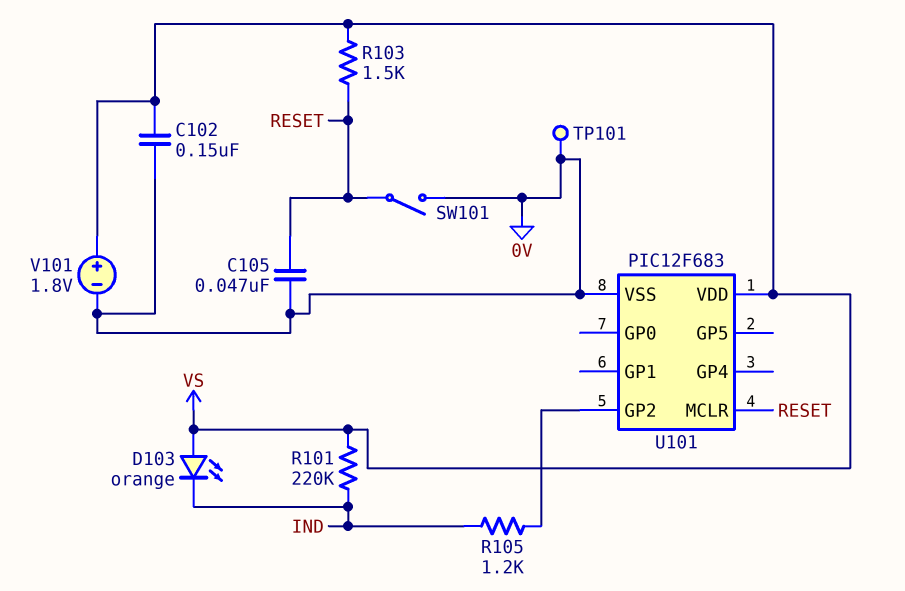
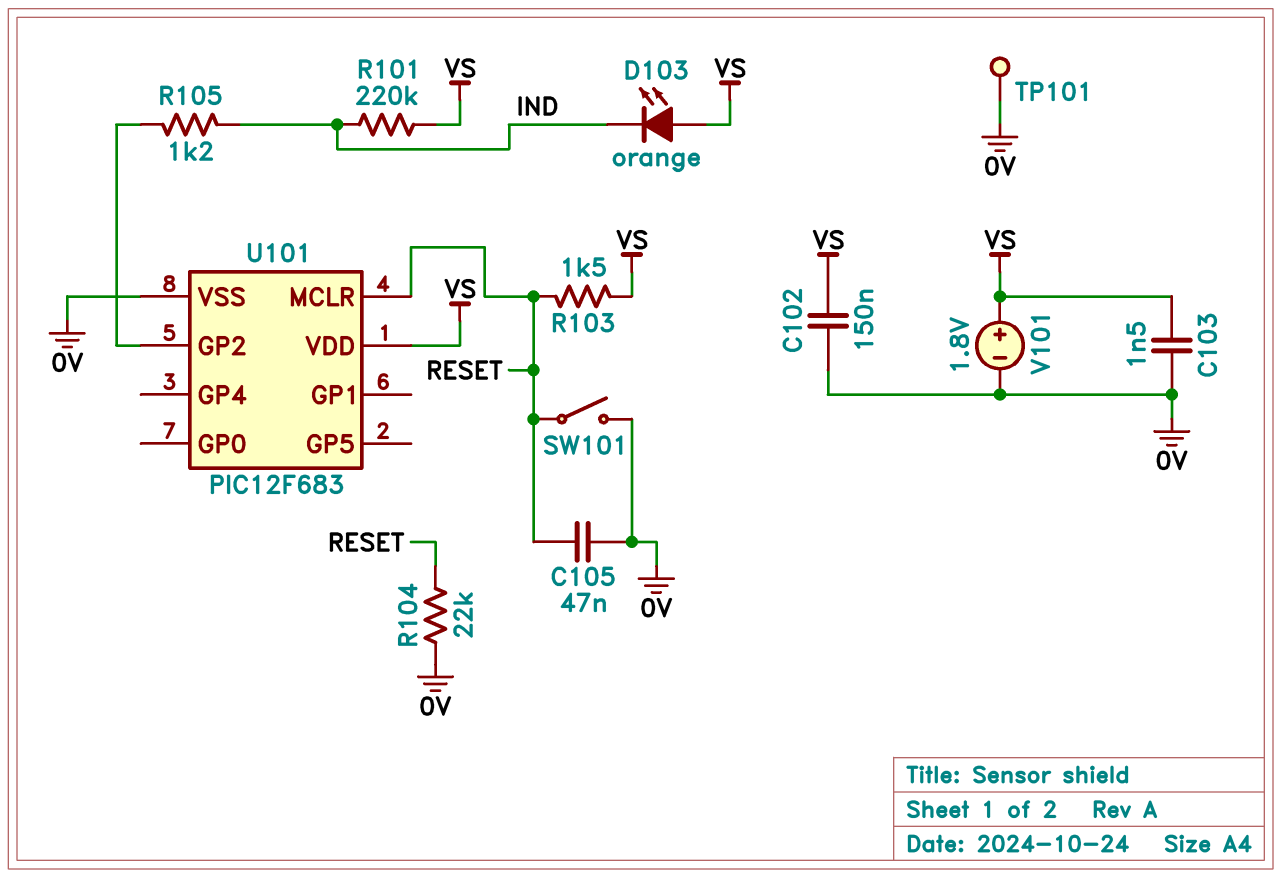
C103: none -> 1.5nF (0V, VS)
R104: none -> 22k (0V, RESET)

